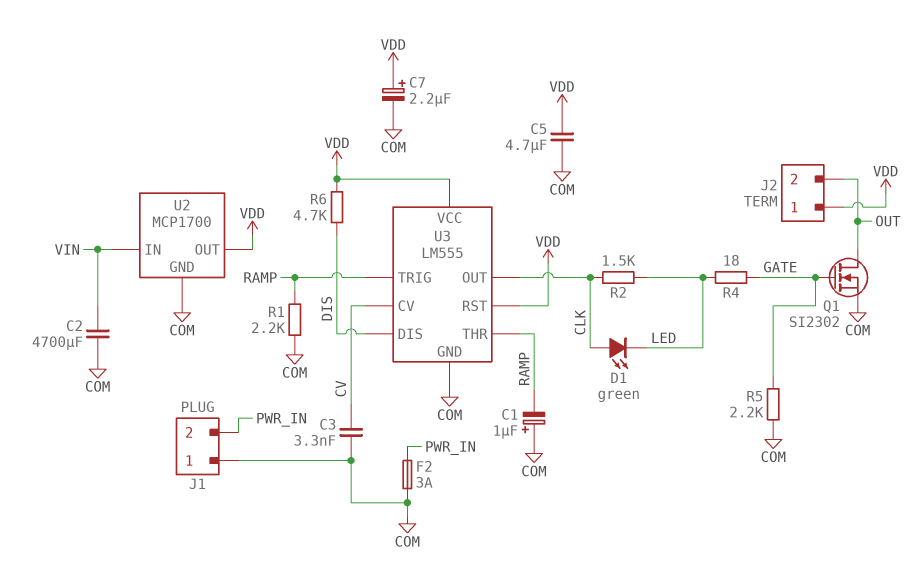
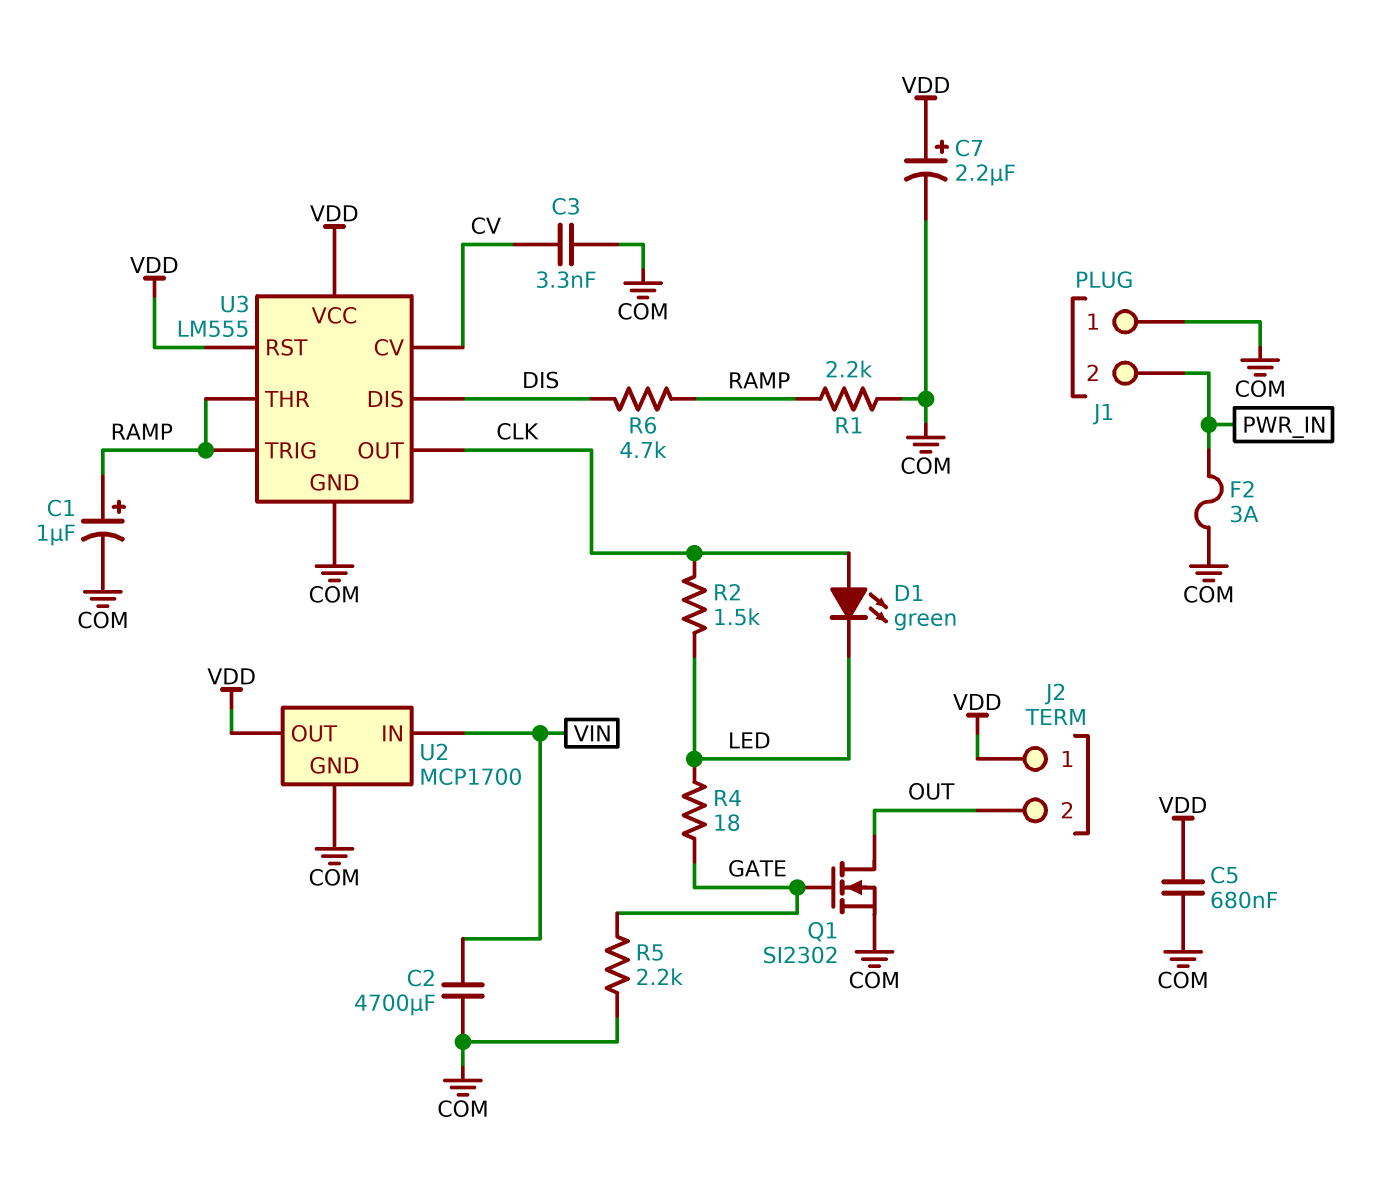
C1: 1uF (plus COM, minus RAMP) -> 1uF (plus RAMP, minus COM)
C5: 4.7uF (COM, VDD) -> 680nF (COM, VDD)
R6: 4.7k (DIS, VDD) -> 4.7k (DIS, RAMP)

